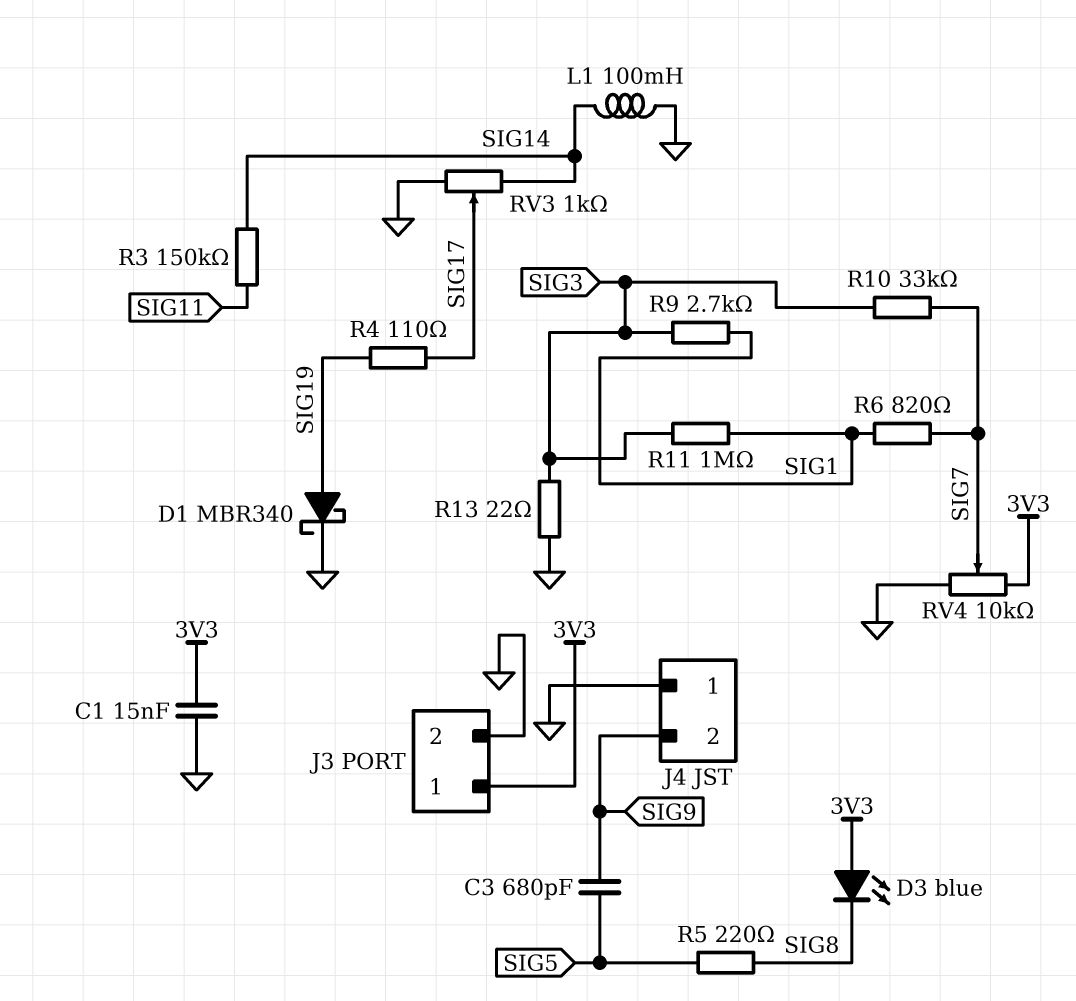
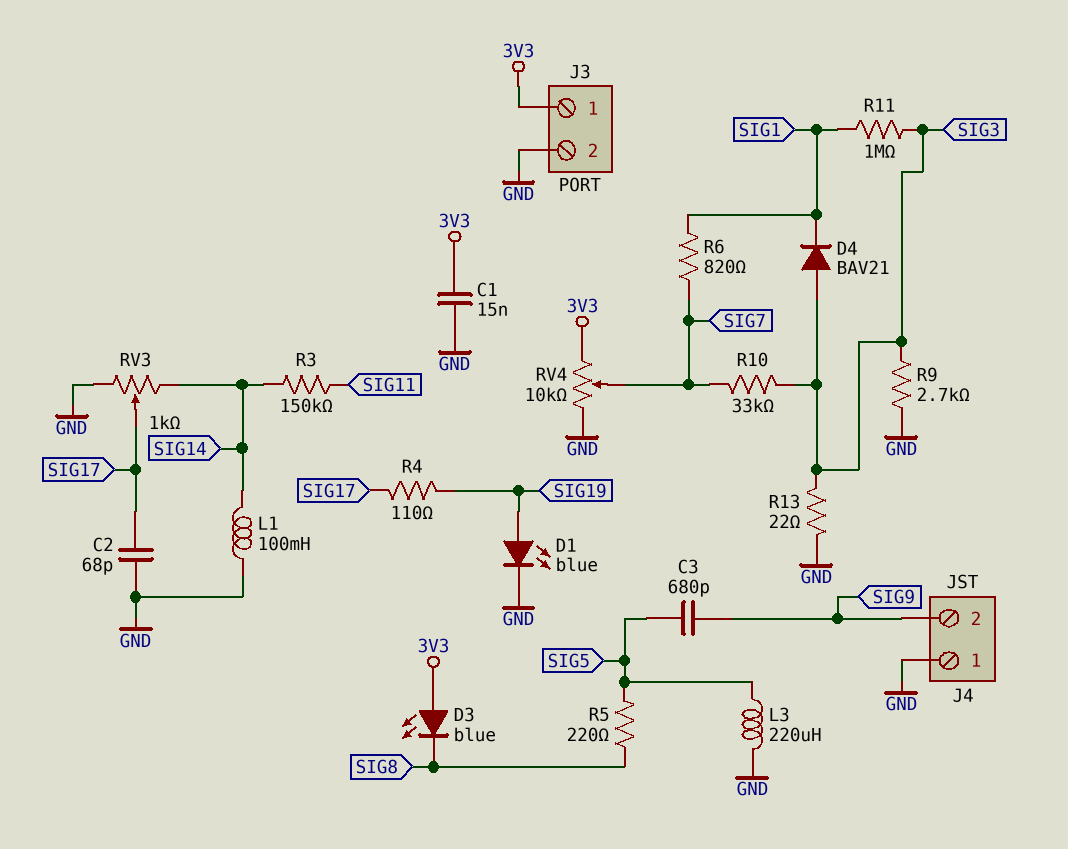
C2: none -> 68pF (GND, SIG17)
D1: schottky MBR340 (A SIG19, K GND) -> LED blue (A SIG19, K GND)
D4: none -> diode BAV21 (A SIG3, K SIG1)
L3: none -> 220uH (GND, SIG5)
R9: 2.7k (SIG1, SIG3) -> 2.7k (GND, SIG3)

